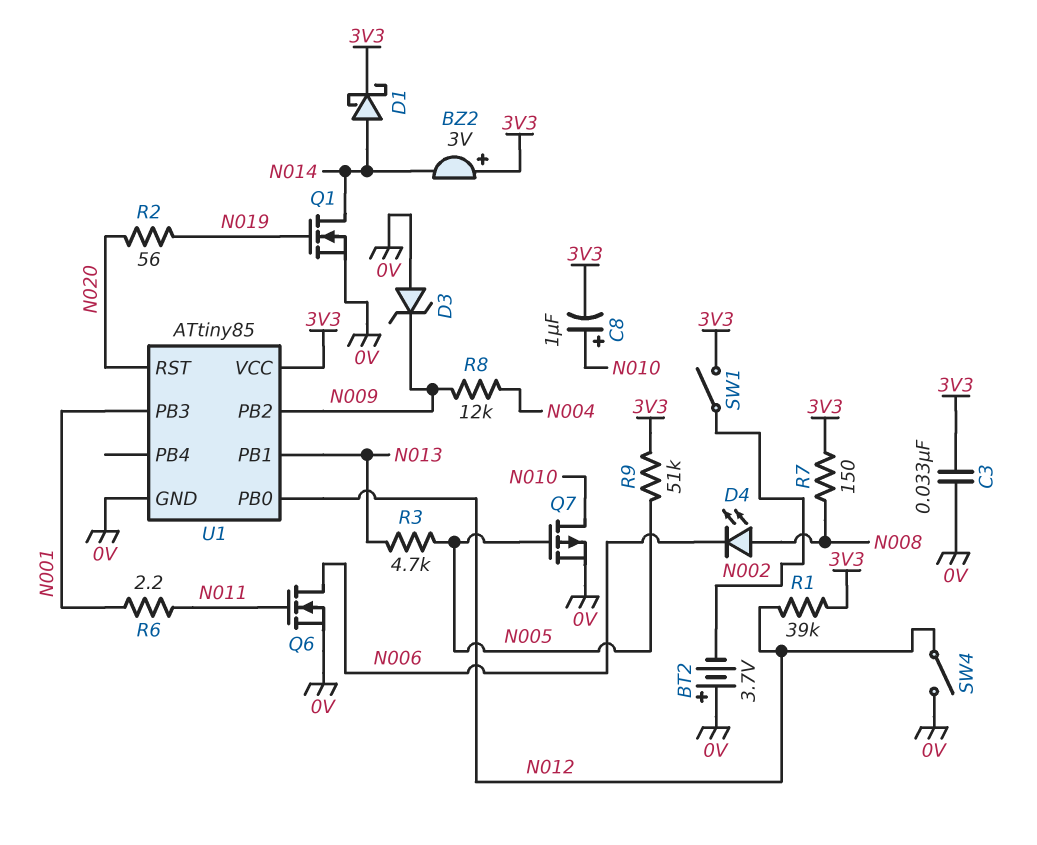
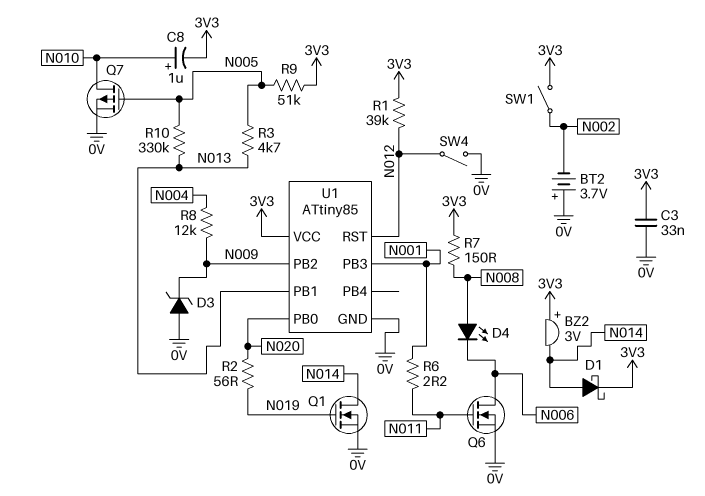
R10: none -> 330k (N005, N013)
U1 pin PB0: N012 -> N020
U1 pin RST: N020 -> N012

